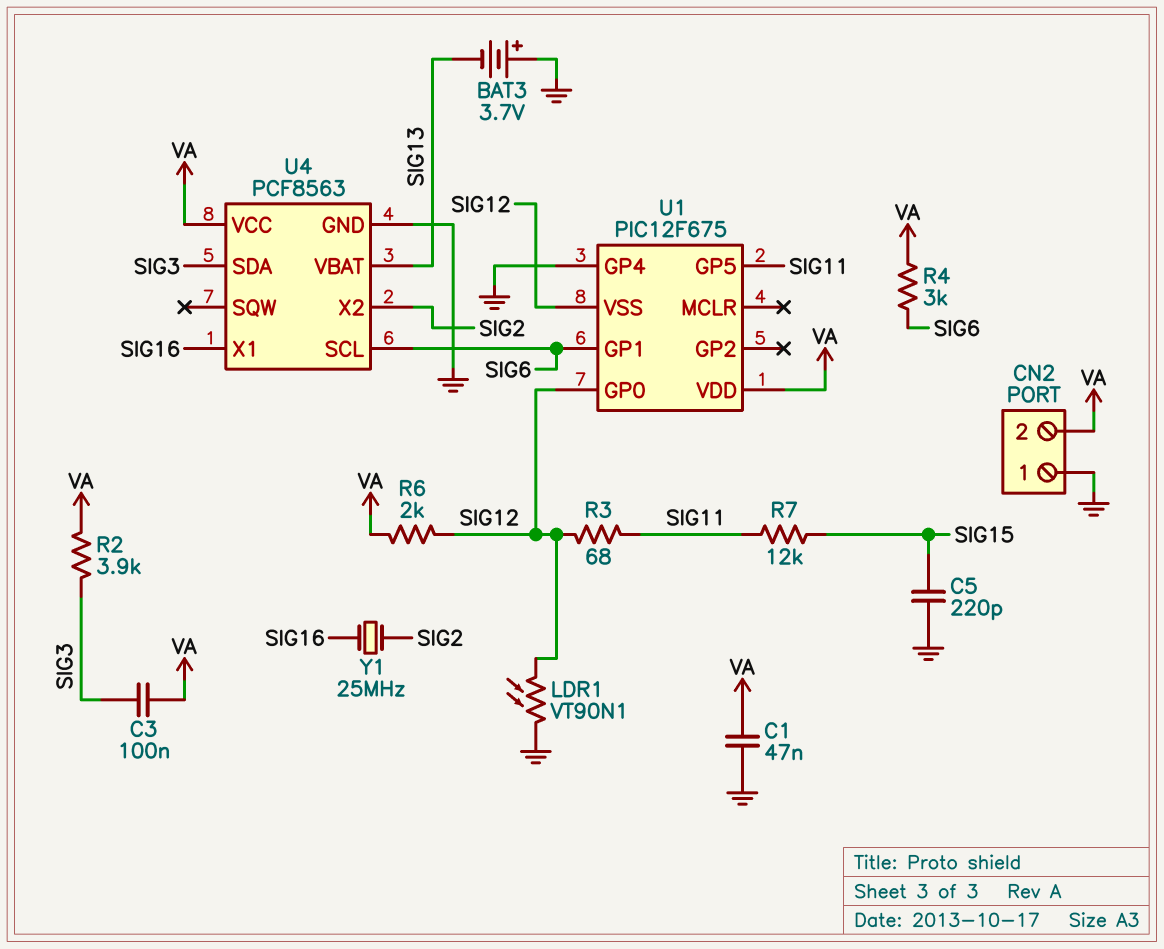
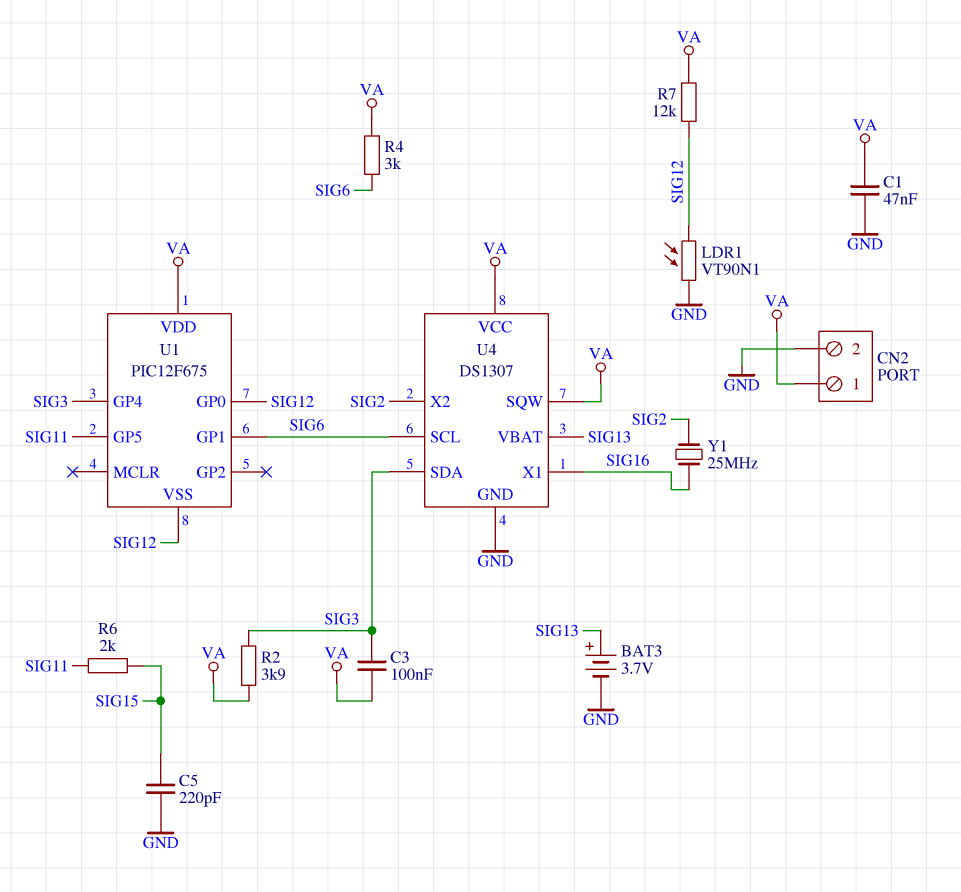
BAT3: 3.7V (plus GND, minus SIG13) -> 3.7V (plus SIG13, minus GND)
CN2 pin 1: GND -> VA
CN2 pin 2: VA -> GND
R3: 68 (SIG11, SIG12) -> none
R6: 2k (SIG12, VA) -> 2k (SIG11, SIG15)
R7: 12k (SIG11, SIG15) -> 12k (SIG12, VA)
U1 pin GP4: GND -> SIG3
U4: PCF8563 -> DS1307
U4 pin SQW: none -> VA

